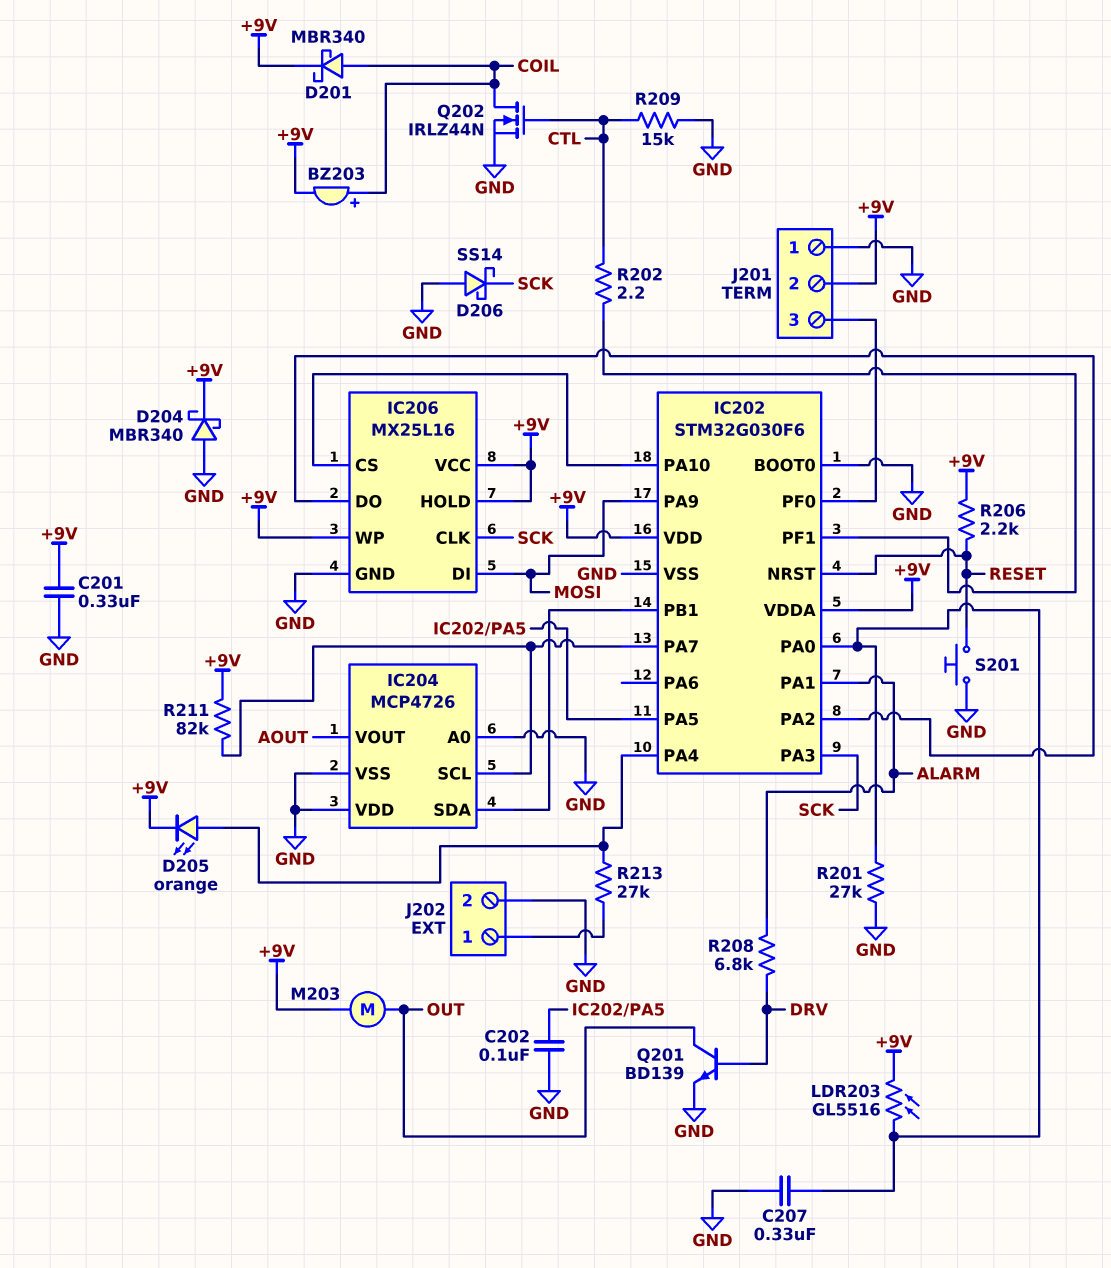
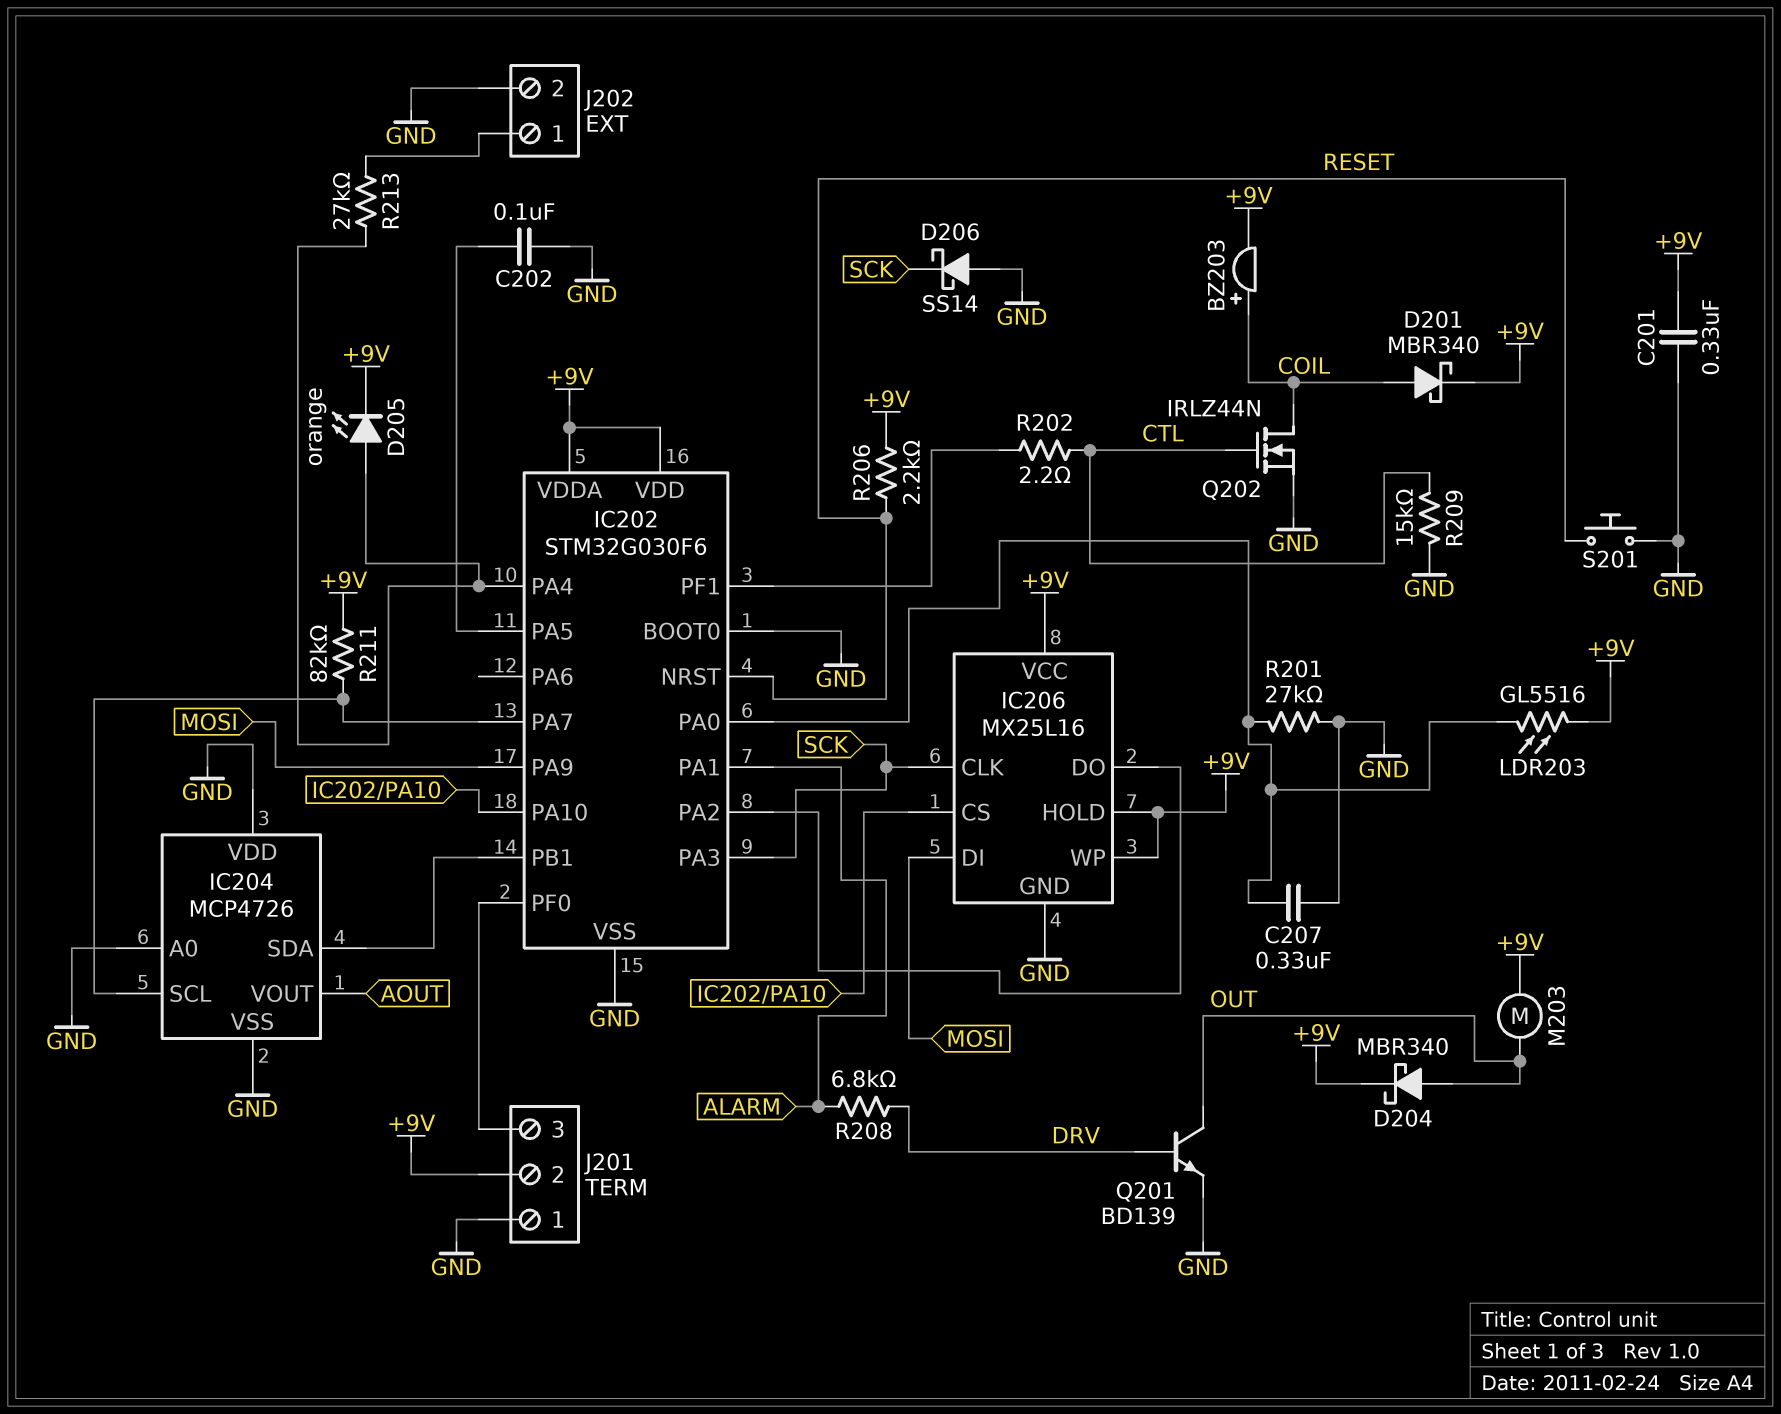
D204: schottky MBR340 (A GND, K +9V) -> schottky MBR340 (A OUT, K +9V)

